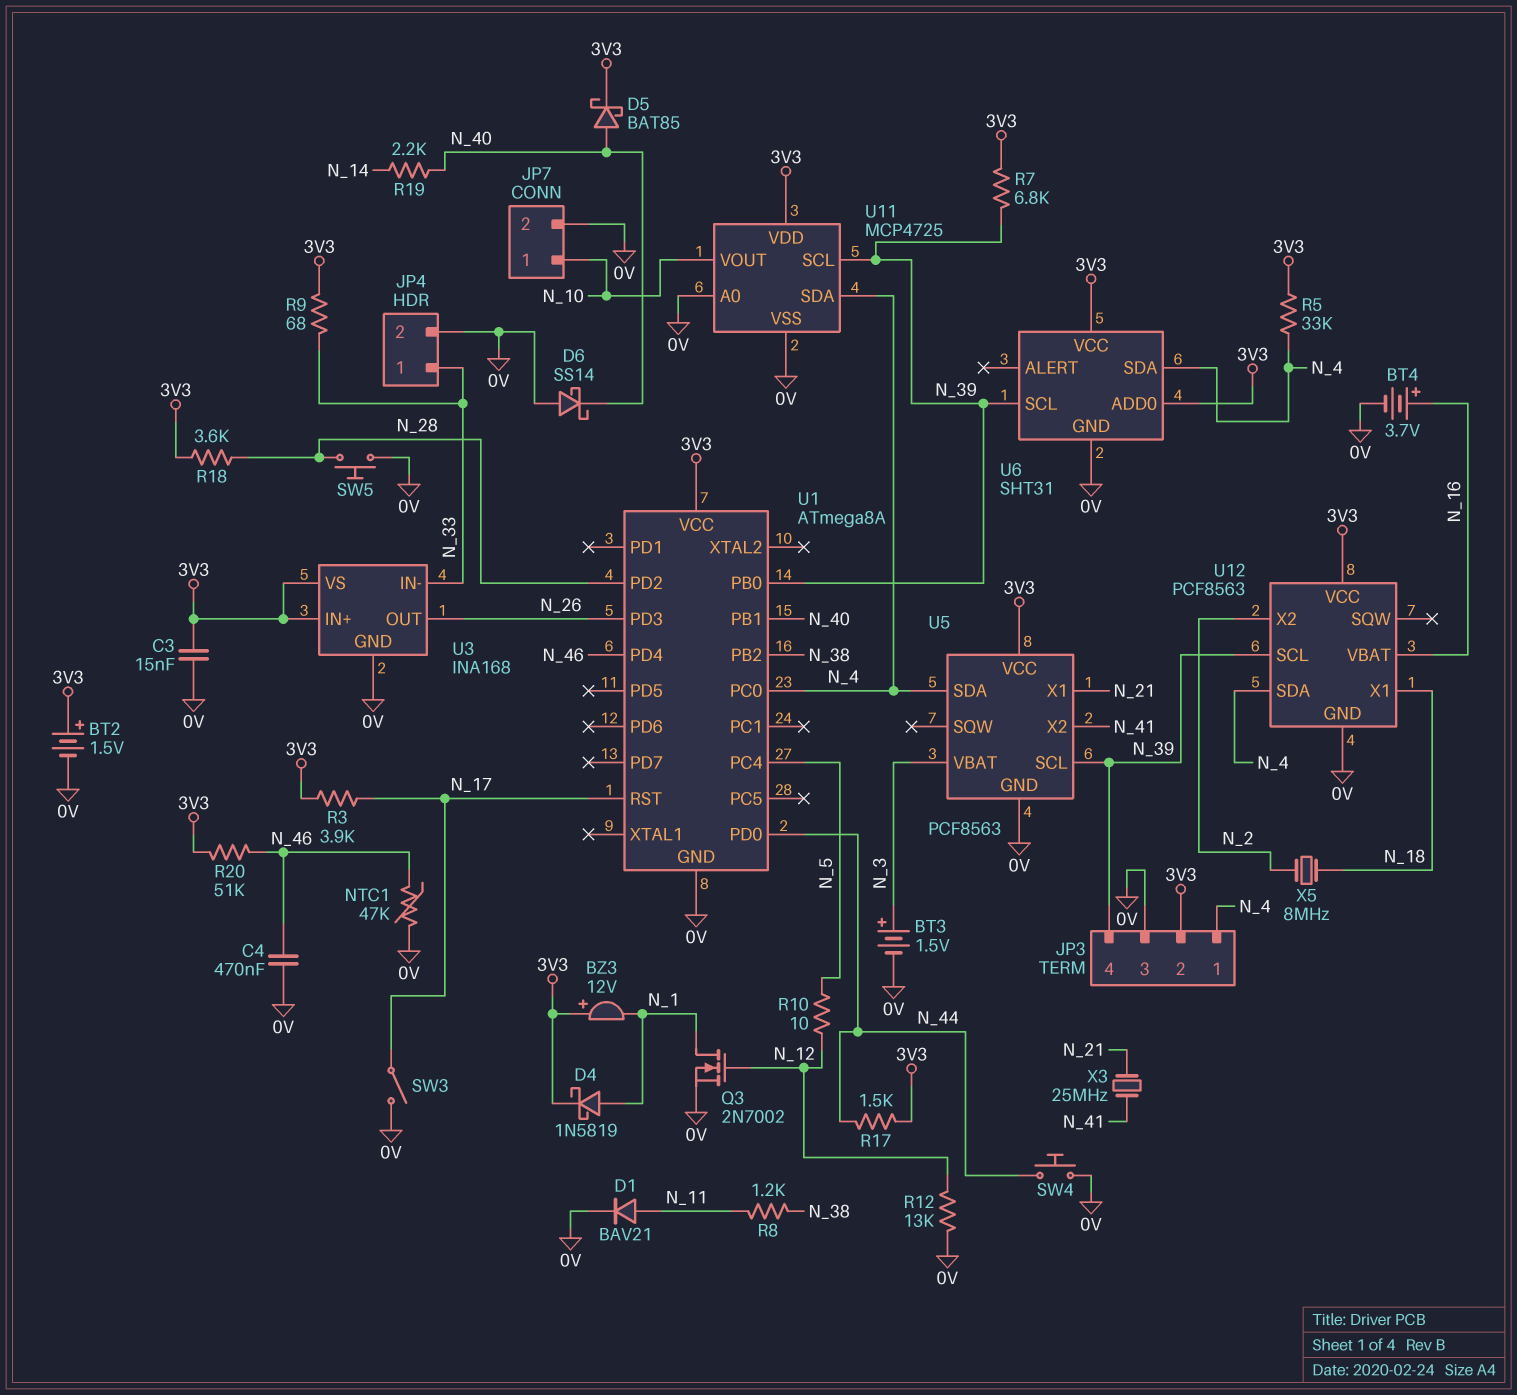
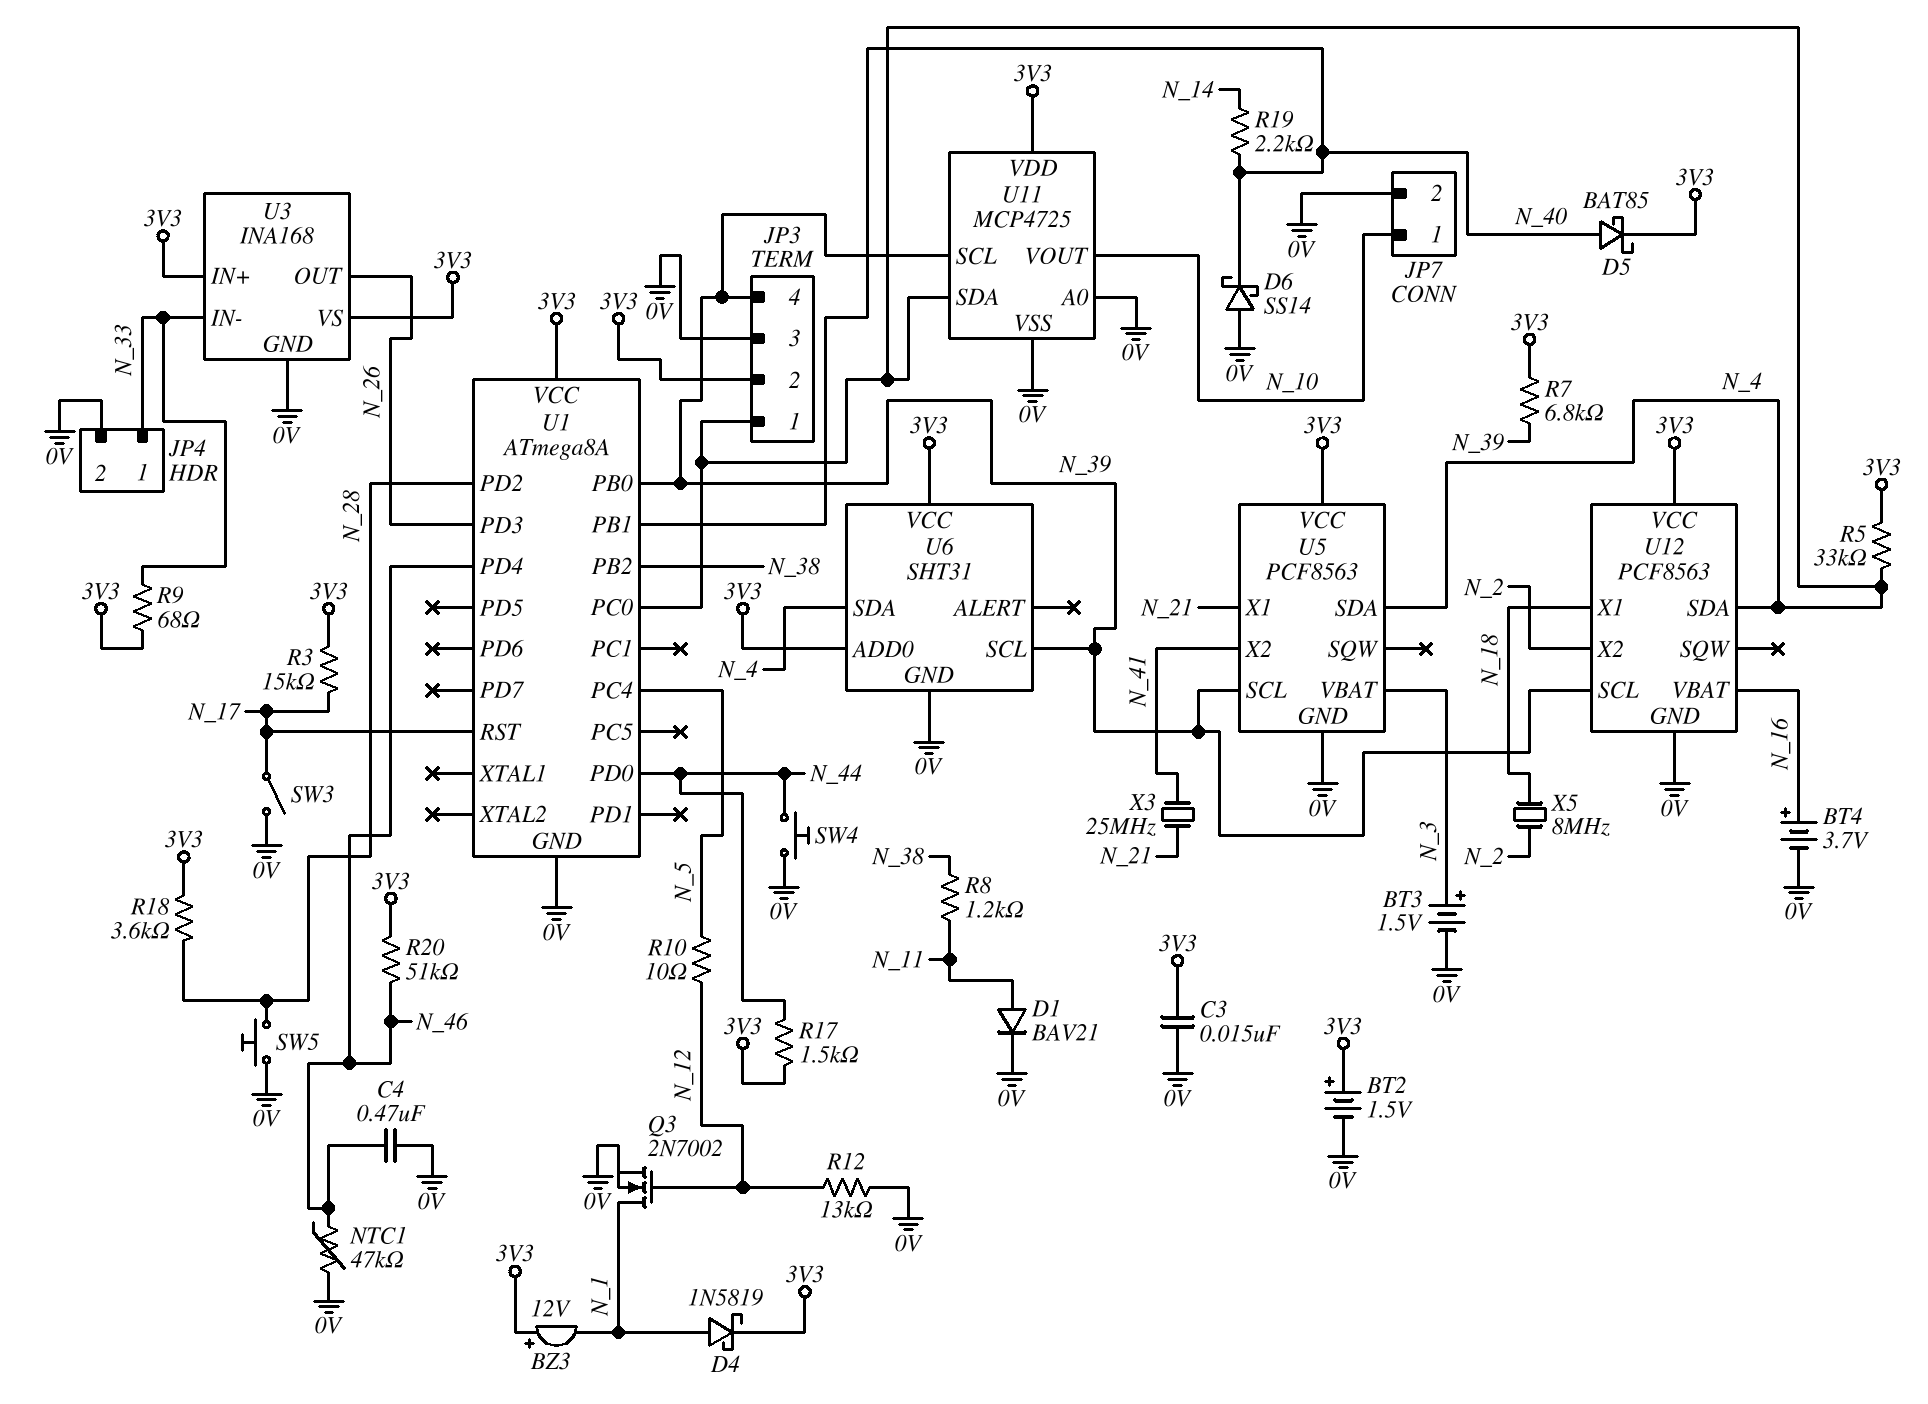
R3: 3.9k (3V3, N_17) -> 15k (3V3, N_17)

